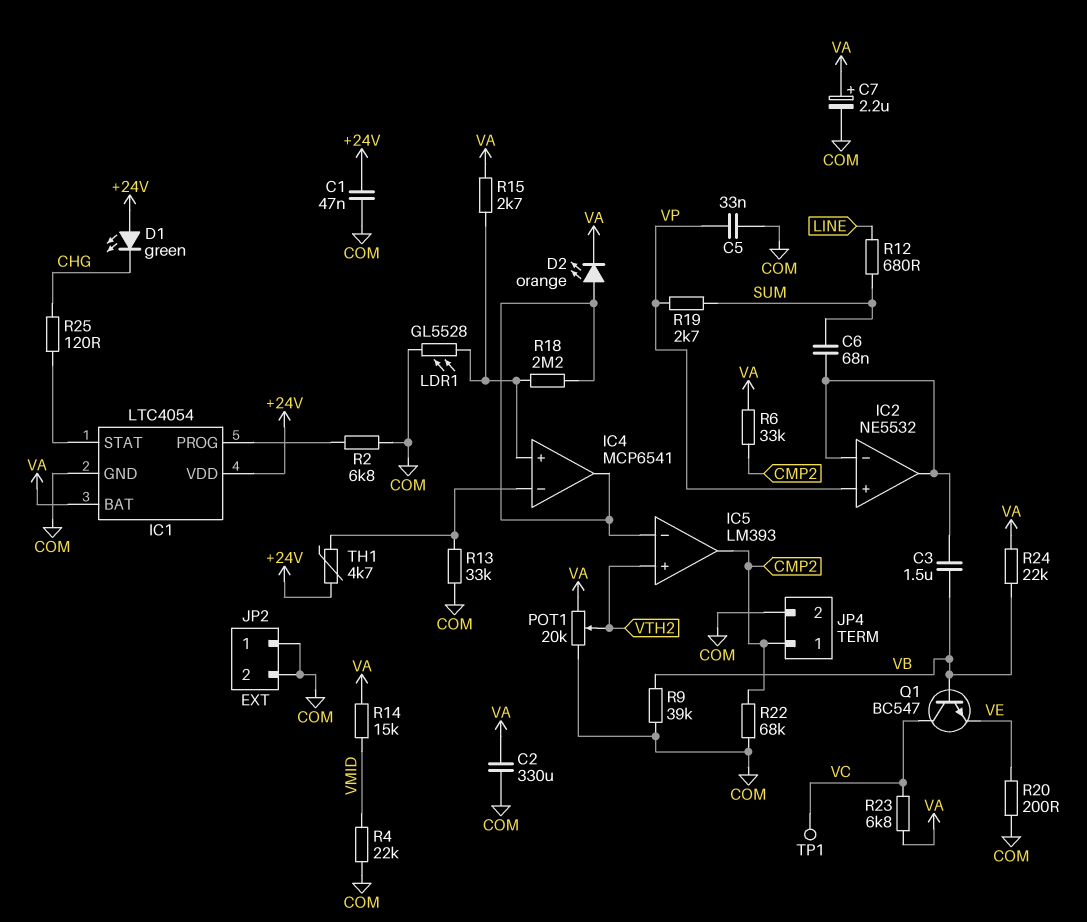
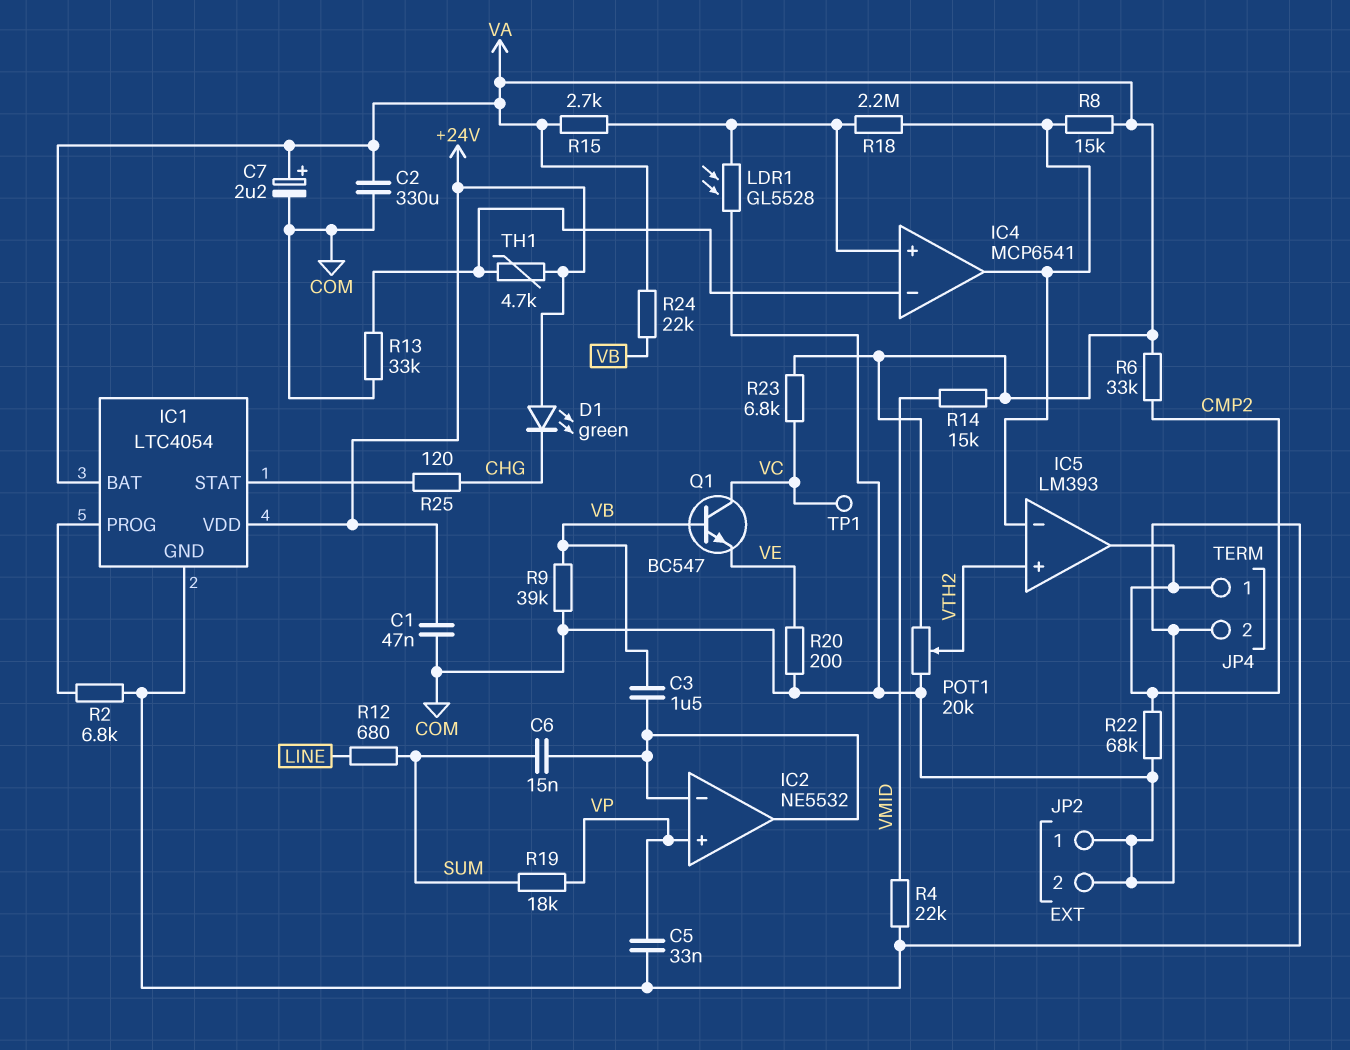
C6: 68nF (IC2/in-, SUM) -> 15nF (IC2/in-, SUM)
D2: LED orange (A IC4/out, K VA) -> none
R8: none -> 15k (IC4/out, VA)
R19: 2.7k (SUM, VP) -> 18k (SUM, VP)

